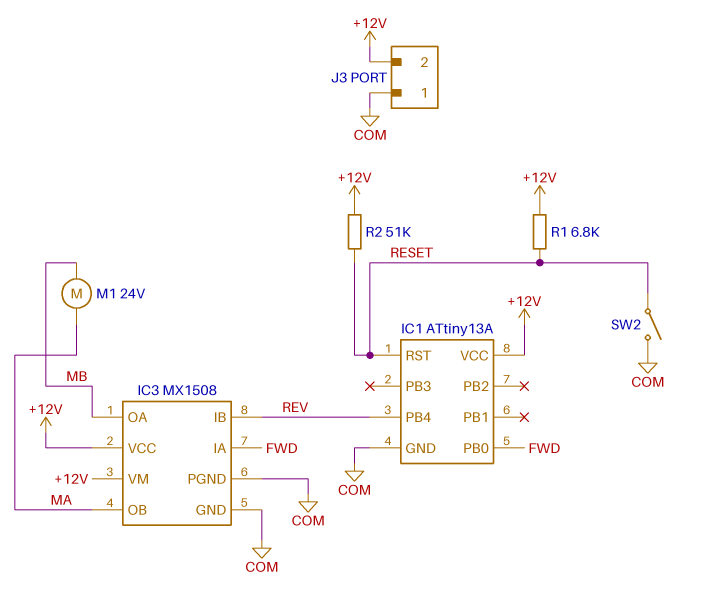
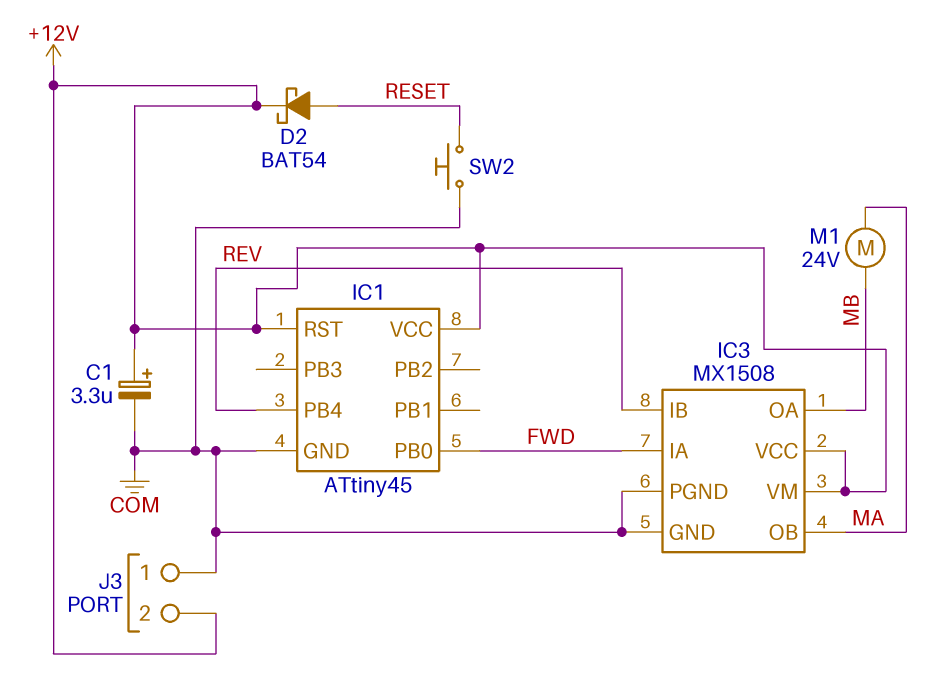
C1: none -> 3.3uF (plus +12V, minus COM)
D2: none -> schottky BAT54 (A RESET, K +12V)
IC1: ATtiny13A -> ATtiny45
IC1 pin RST: RESET -> +12V
R1: 6.8k (+12V, RESET) -> none
R2: 51k (+12V, RESET) -> none
SW2: switch (COM, RESET) -> button (COM, RESET)

